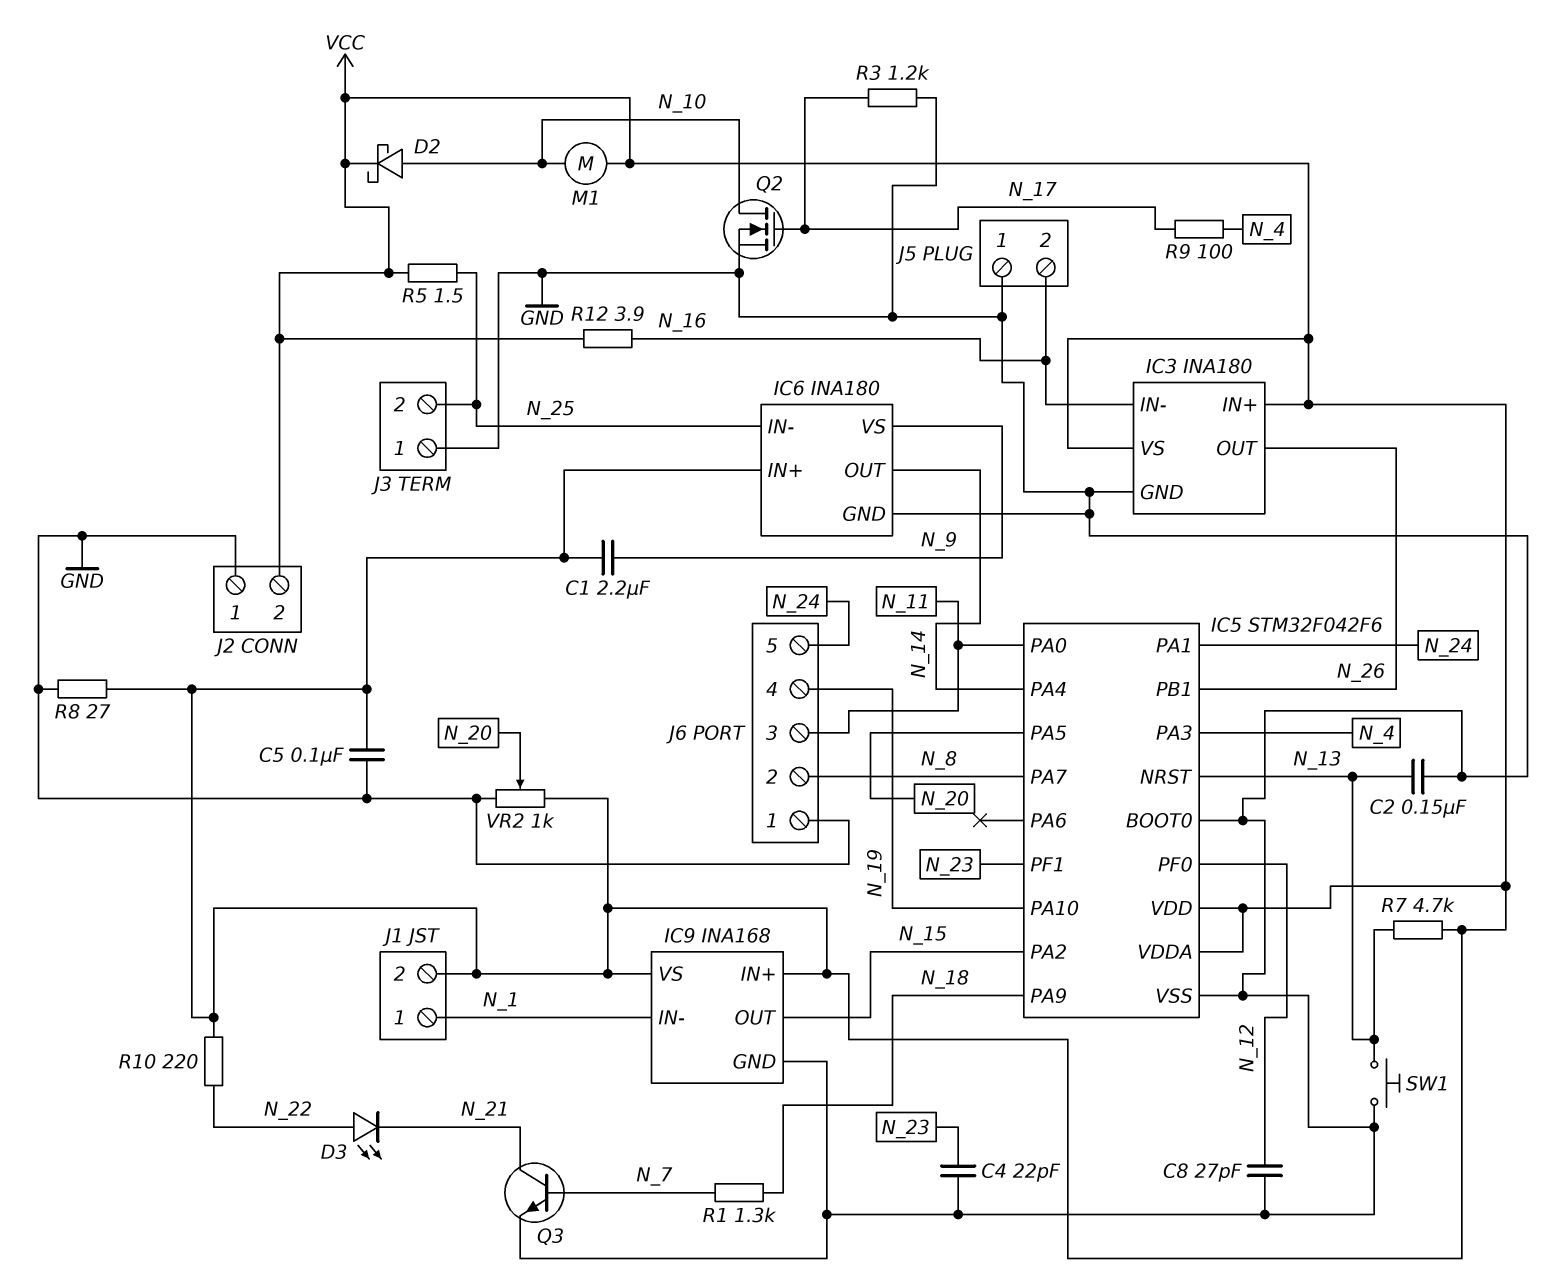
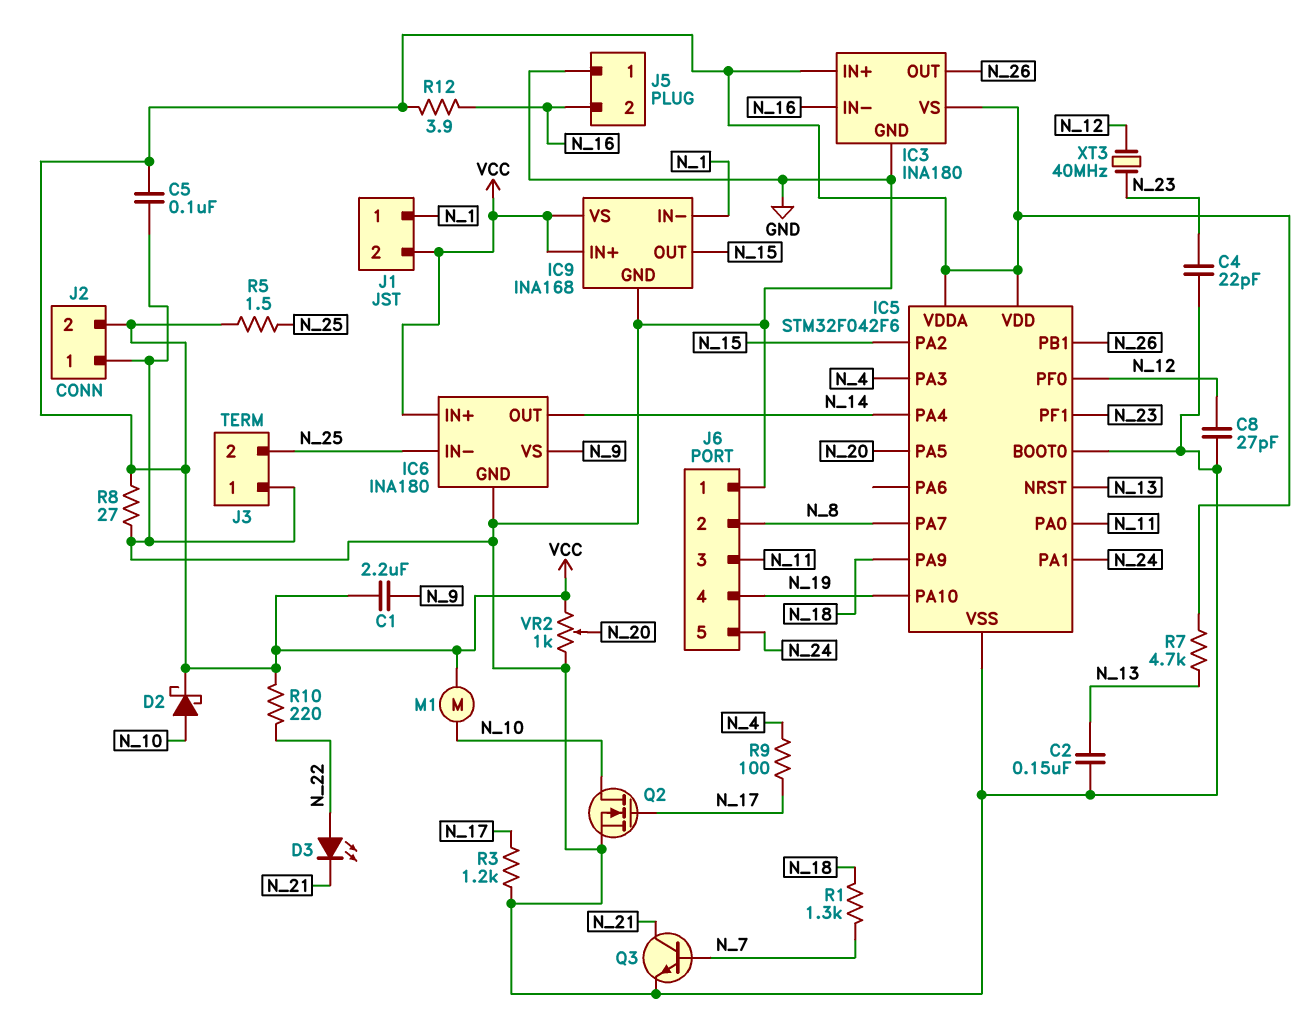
SW1: button (GND, N_13) -> none
XT3: none -> 40MHz (N_12, N_23)

